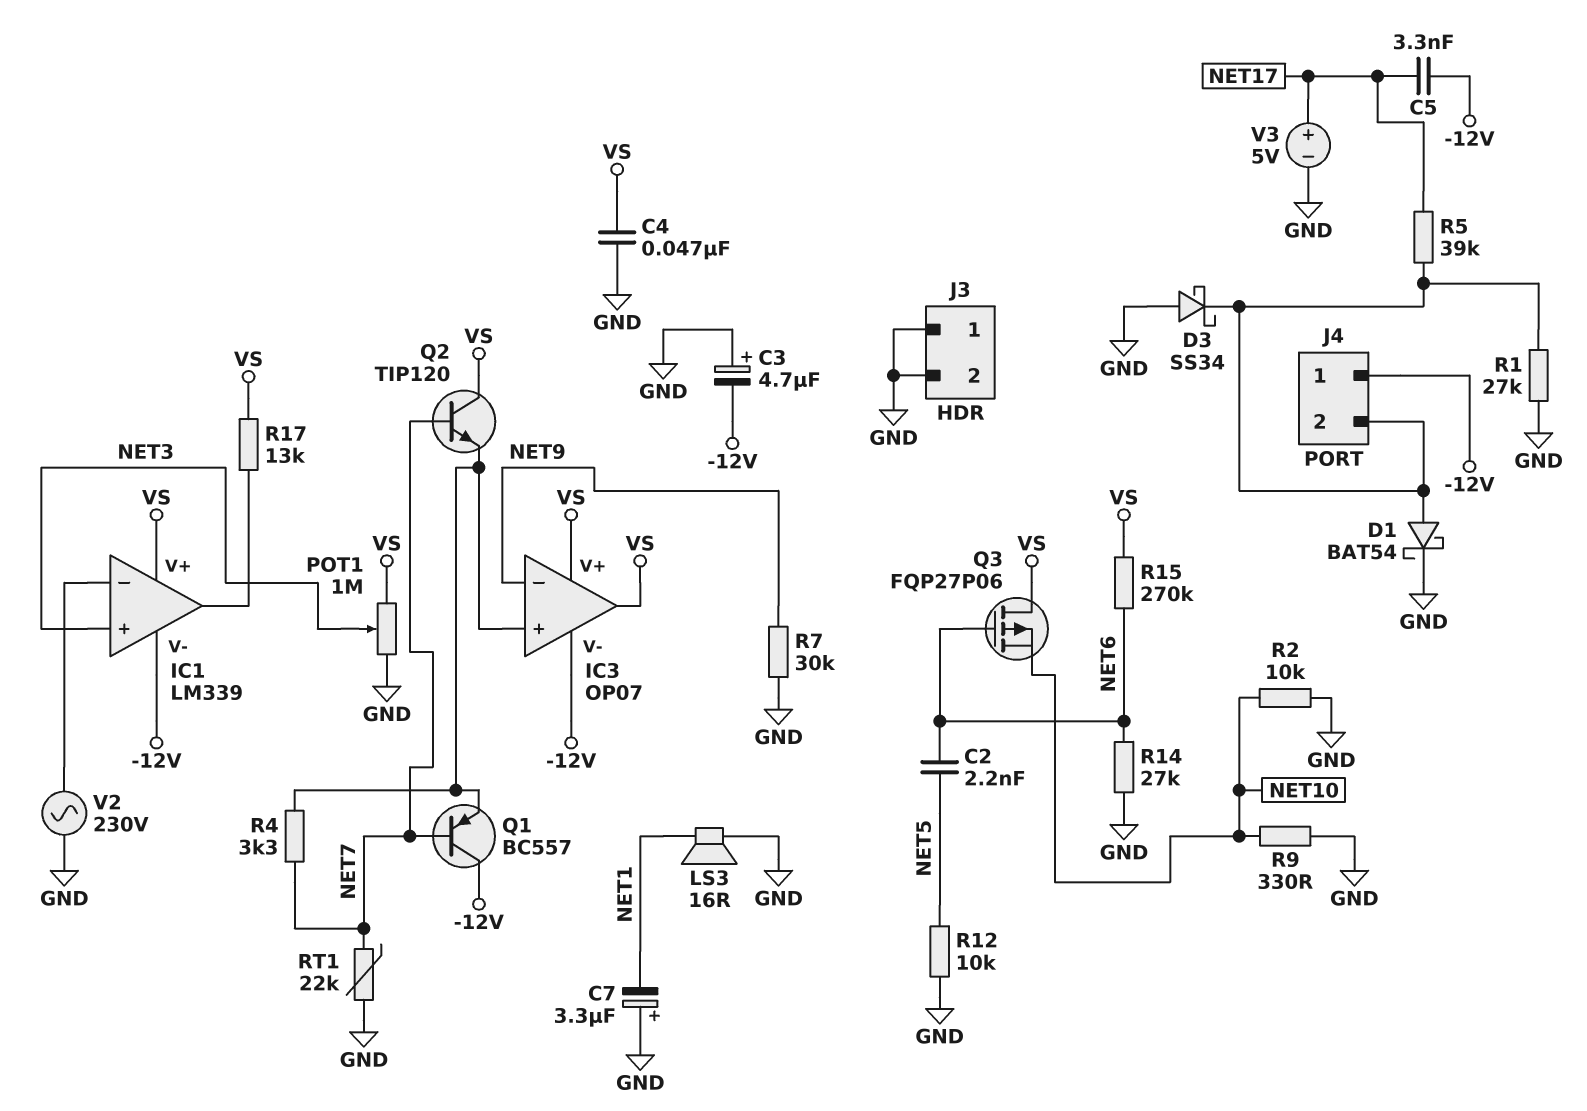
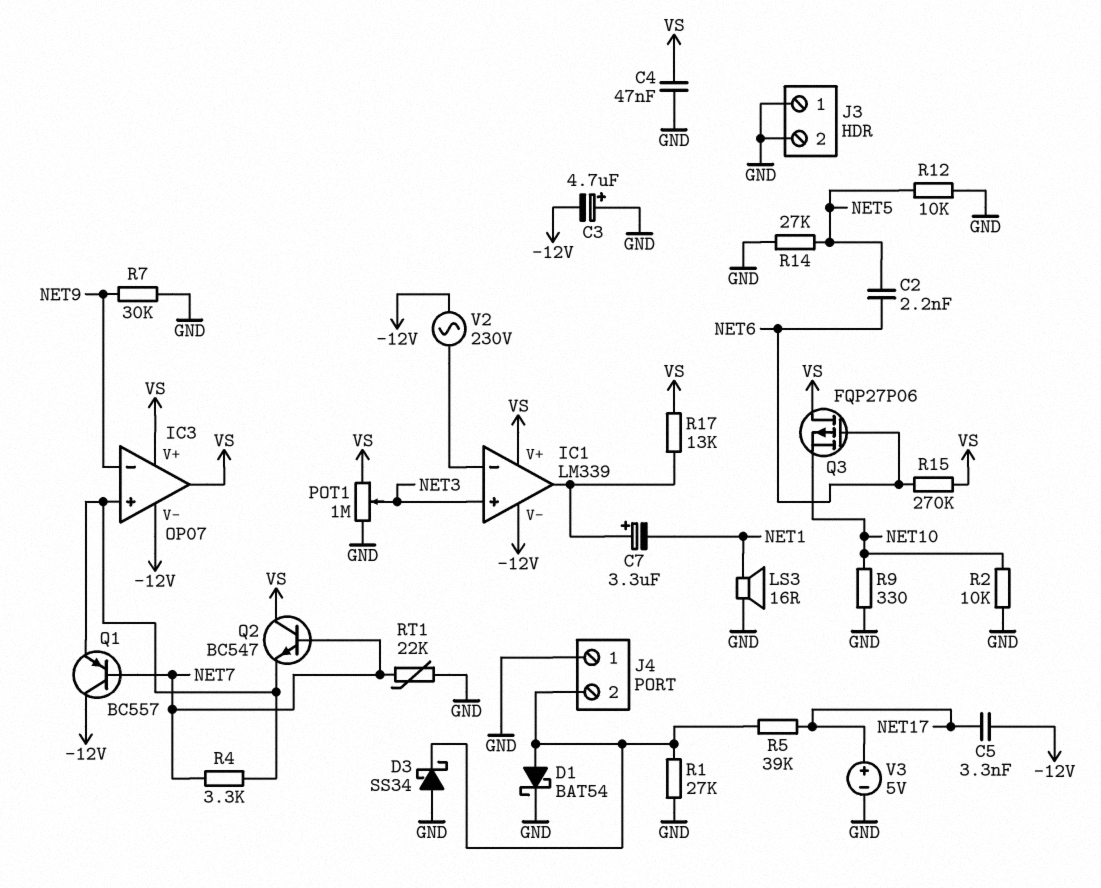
C7: 3.3uF (plus GND, minus NET1) -> 3.3uF (plus IC1/out, minus NET1)
J4 pin 1: -12V -> GND
Q2: NPN TIP120 (B NET7, C VS, E IC3/in+) -> NPN BC547 (B NET7, C VS, E IC3/in+)
R14: 27k (GND, NET6) -> 27k (GND, NET5)
V2: AC 230V (GND, IC1/in-) -> AC 230V (-12V, IC1/in-)

